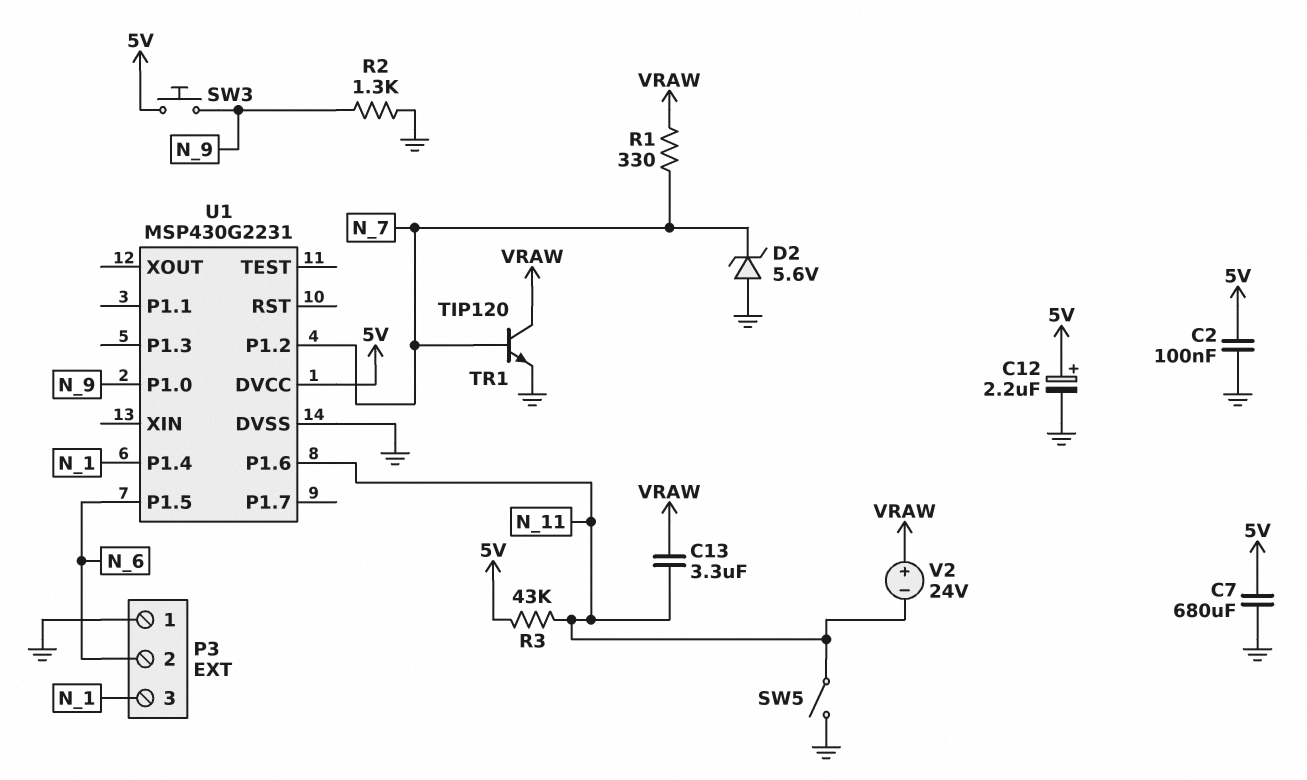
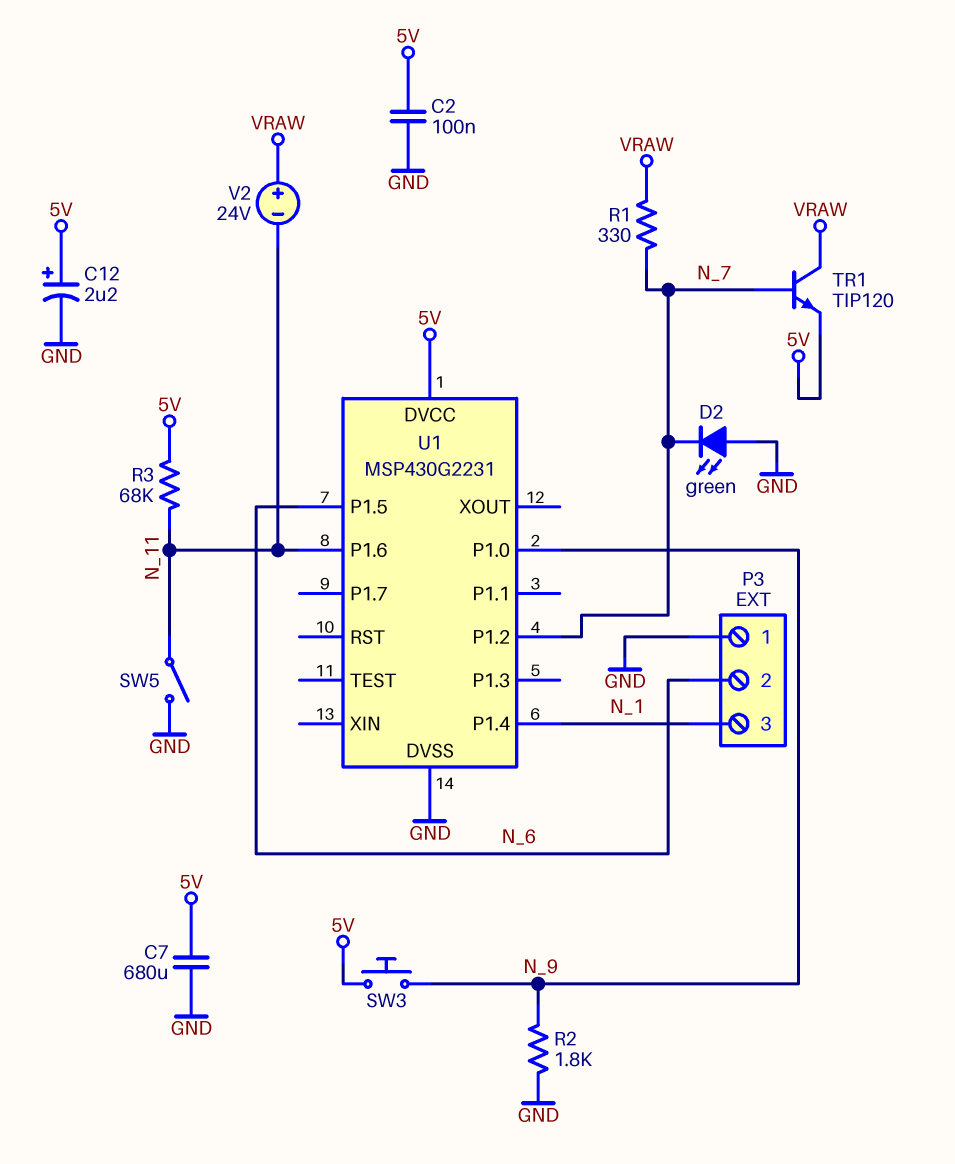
C13: 3.3uF (N_11, VRAW) -> none
D2: zener 5.6V (A GND, K N_7) -> LED green (A GND, K N_7)
R2: 1.3k (GND, N_9) -> 1.8k (GND, N_9)
R3: 43k (5V, N_11) -> 68k (5V, N_11)
TR1: NPN TIP120 (B N_7, C VRAW, E GND) -> NPN TIP120 (B N_7, C VRAW, E 5V)

